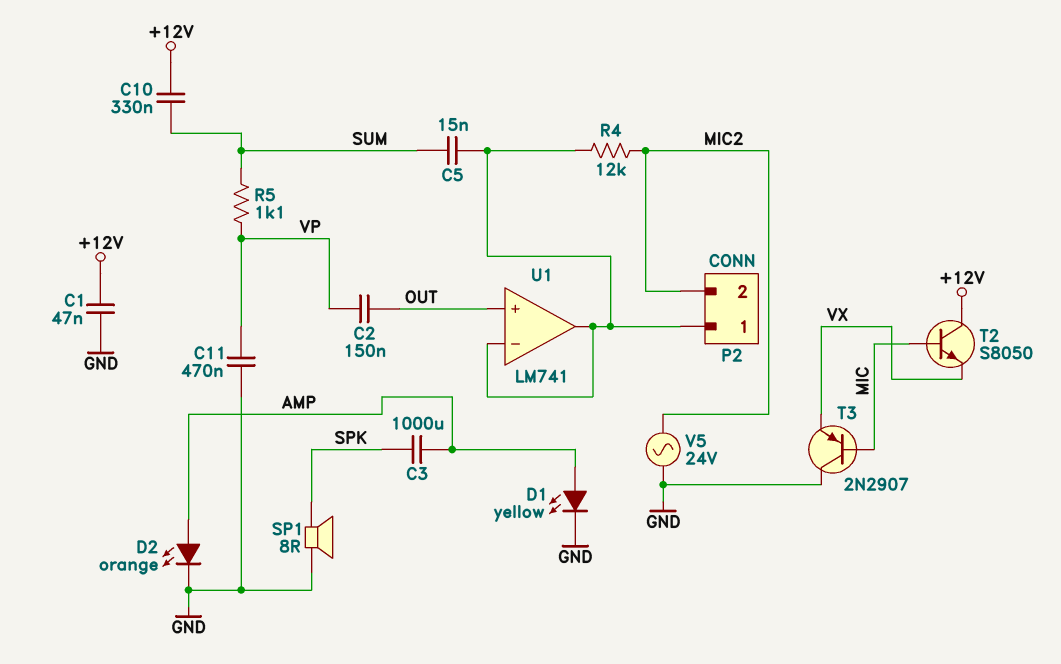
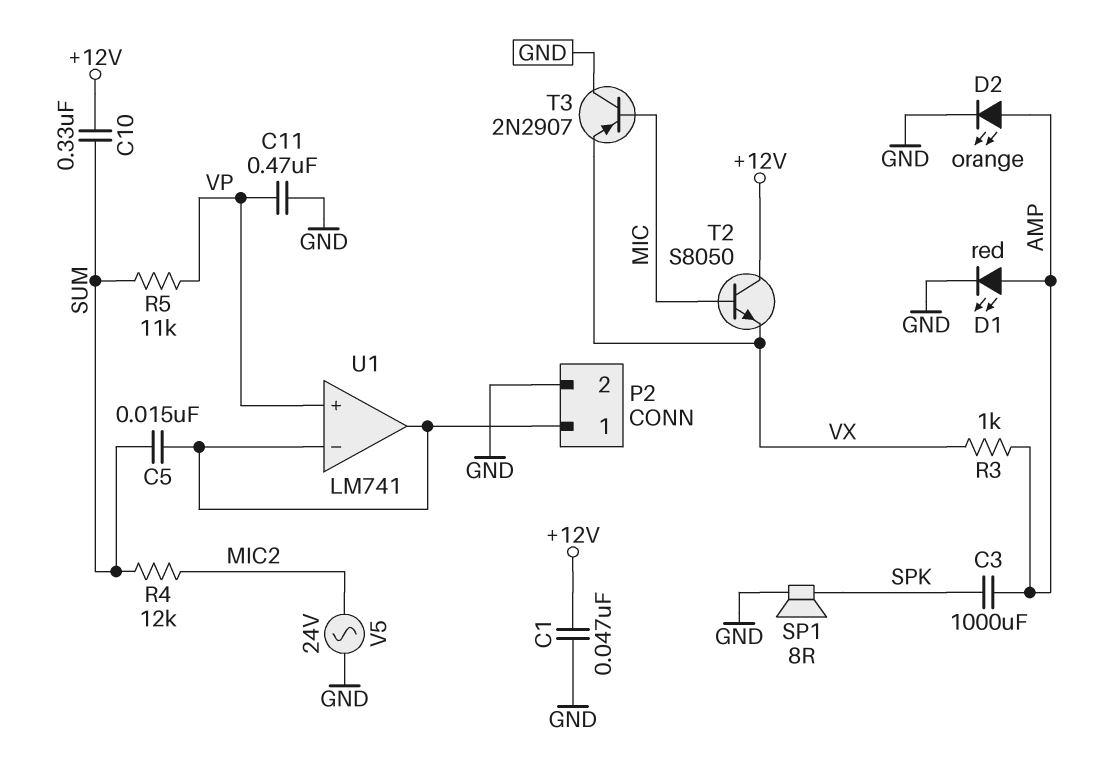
C2: 150nF (OUT, VP) -> none
D1: LED yellow (A AMP, K GND) -> LED red (A AMP, K GND)
P2 pin 2: MIC2 -> GND
R3: none -> 1k (AMP, VX)
R4: 12k (MIC2, P2/1) -> 12k (MIC2, SUM)
R5: 1.1k (SUM, VP) -> 11k (SUM, VP)
U1 pin in+: OUT -> VP

